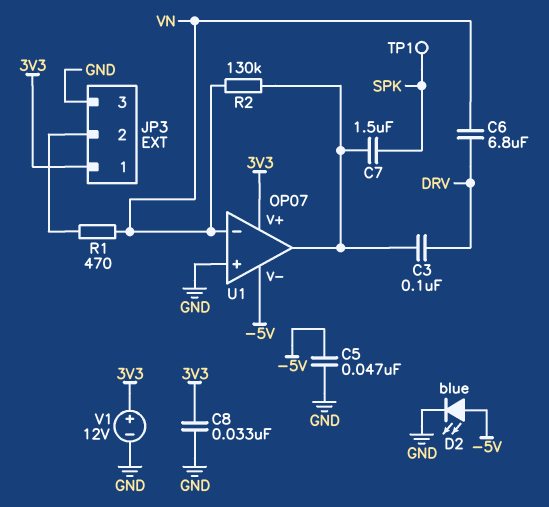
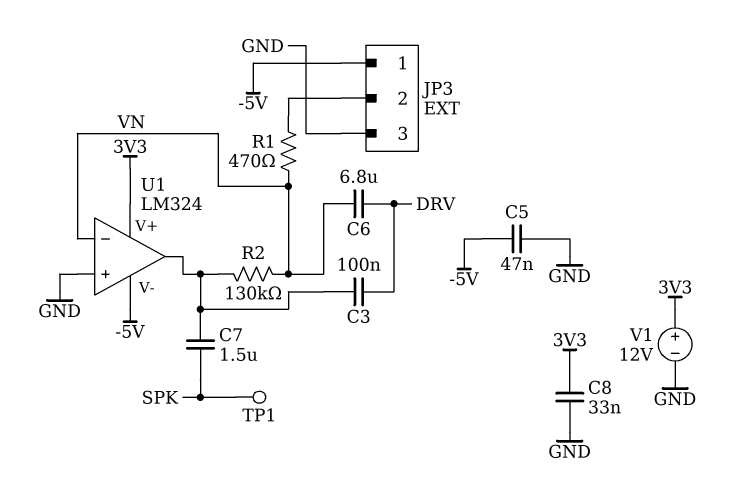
D2: LED blue (A -5V, K GND) -> none
JP3 pin 1: 3V3 -> -5V
U1: OP07 -> LM324

